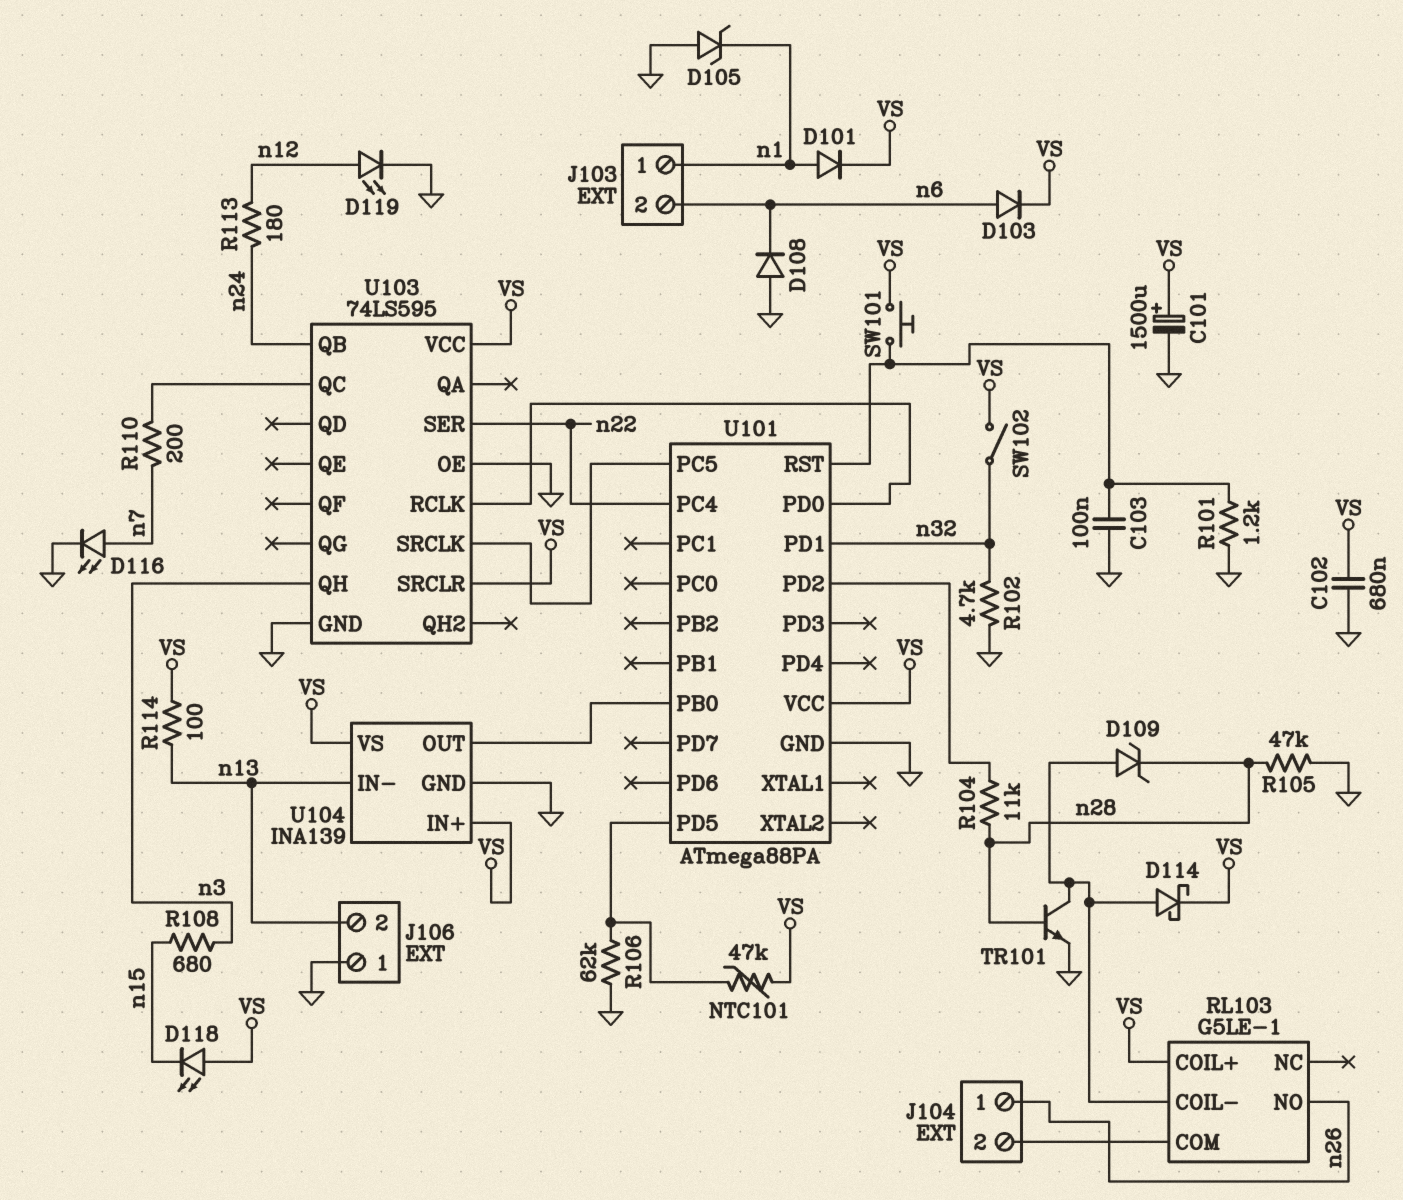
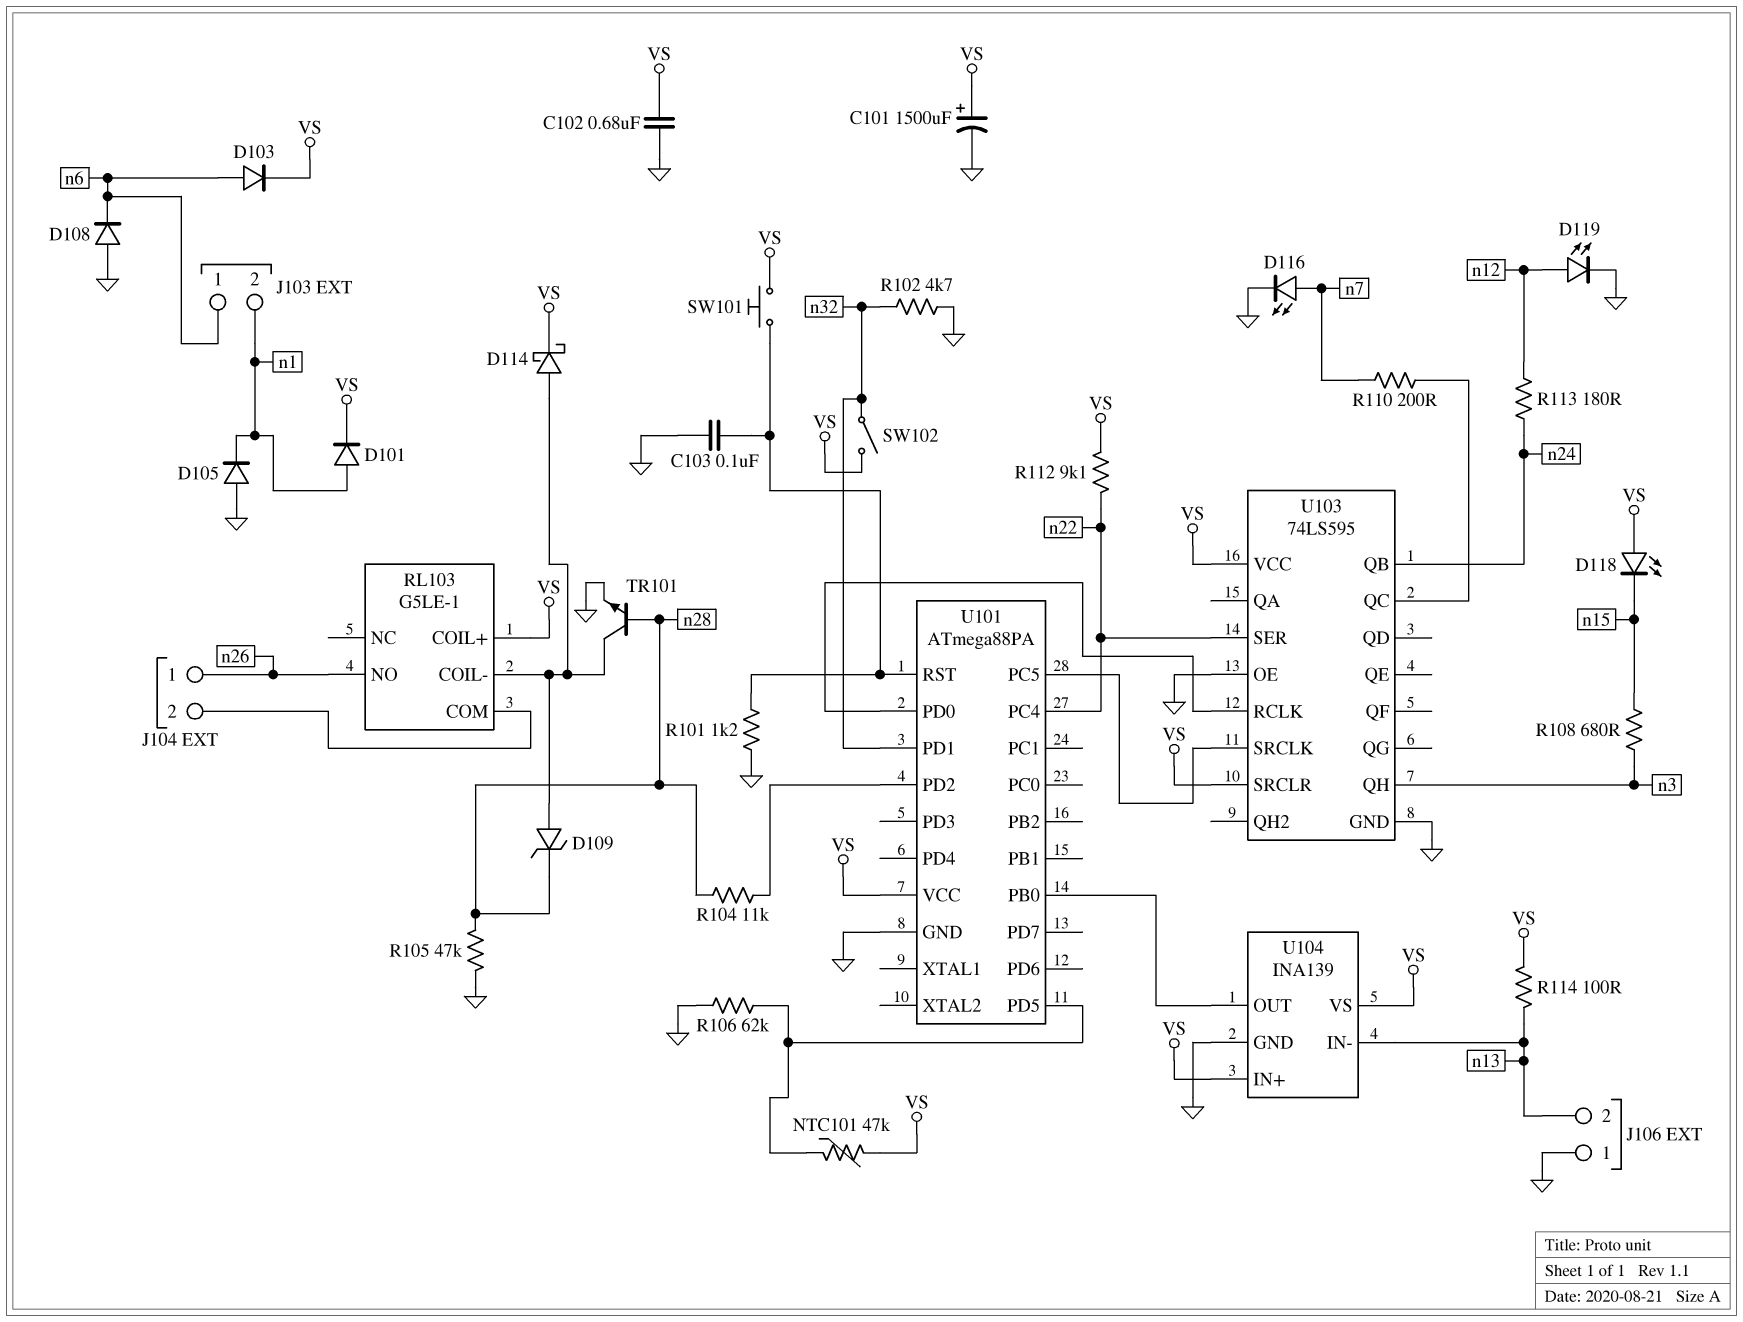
D105: zener (A GND, K n1) -> diode (A GND, K n1)
J103 pin 1: n1 -> n6
J103 pin 2: n6 -> n1
R112: none -> 9.1k (VS, n22)

